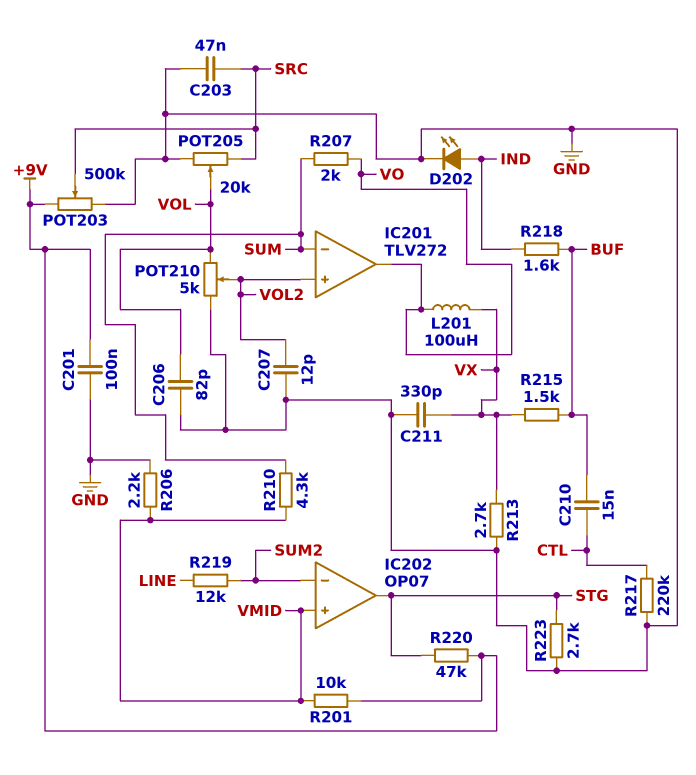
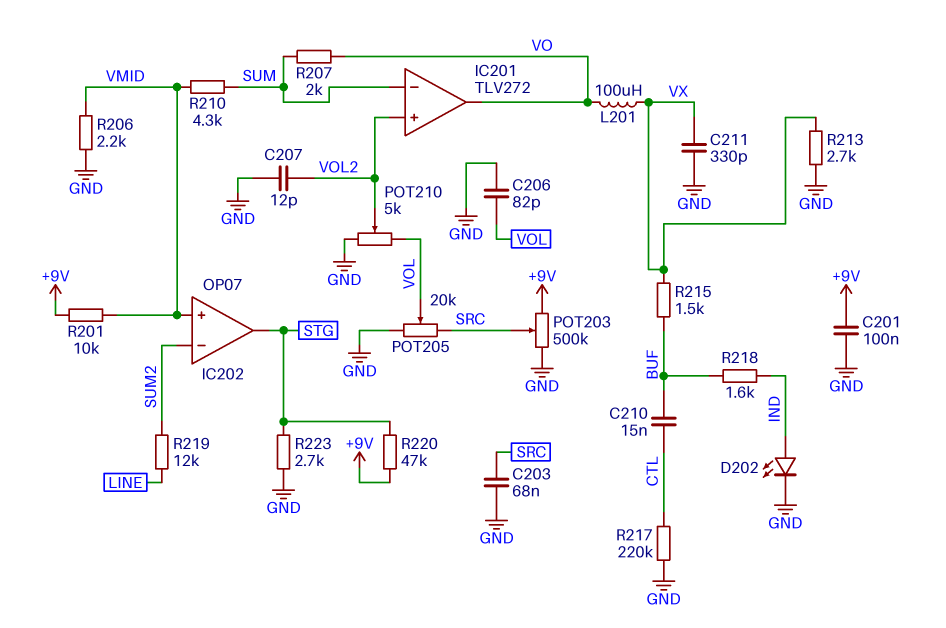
C203: 47nF (GND, SRC) -> 68nF (GND, SRC)

